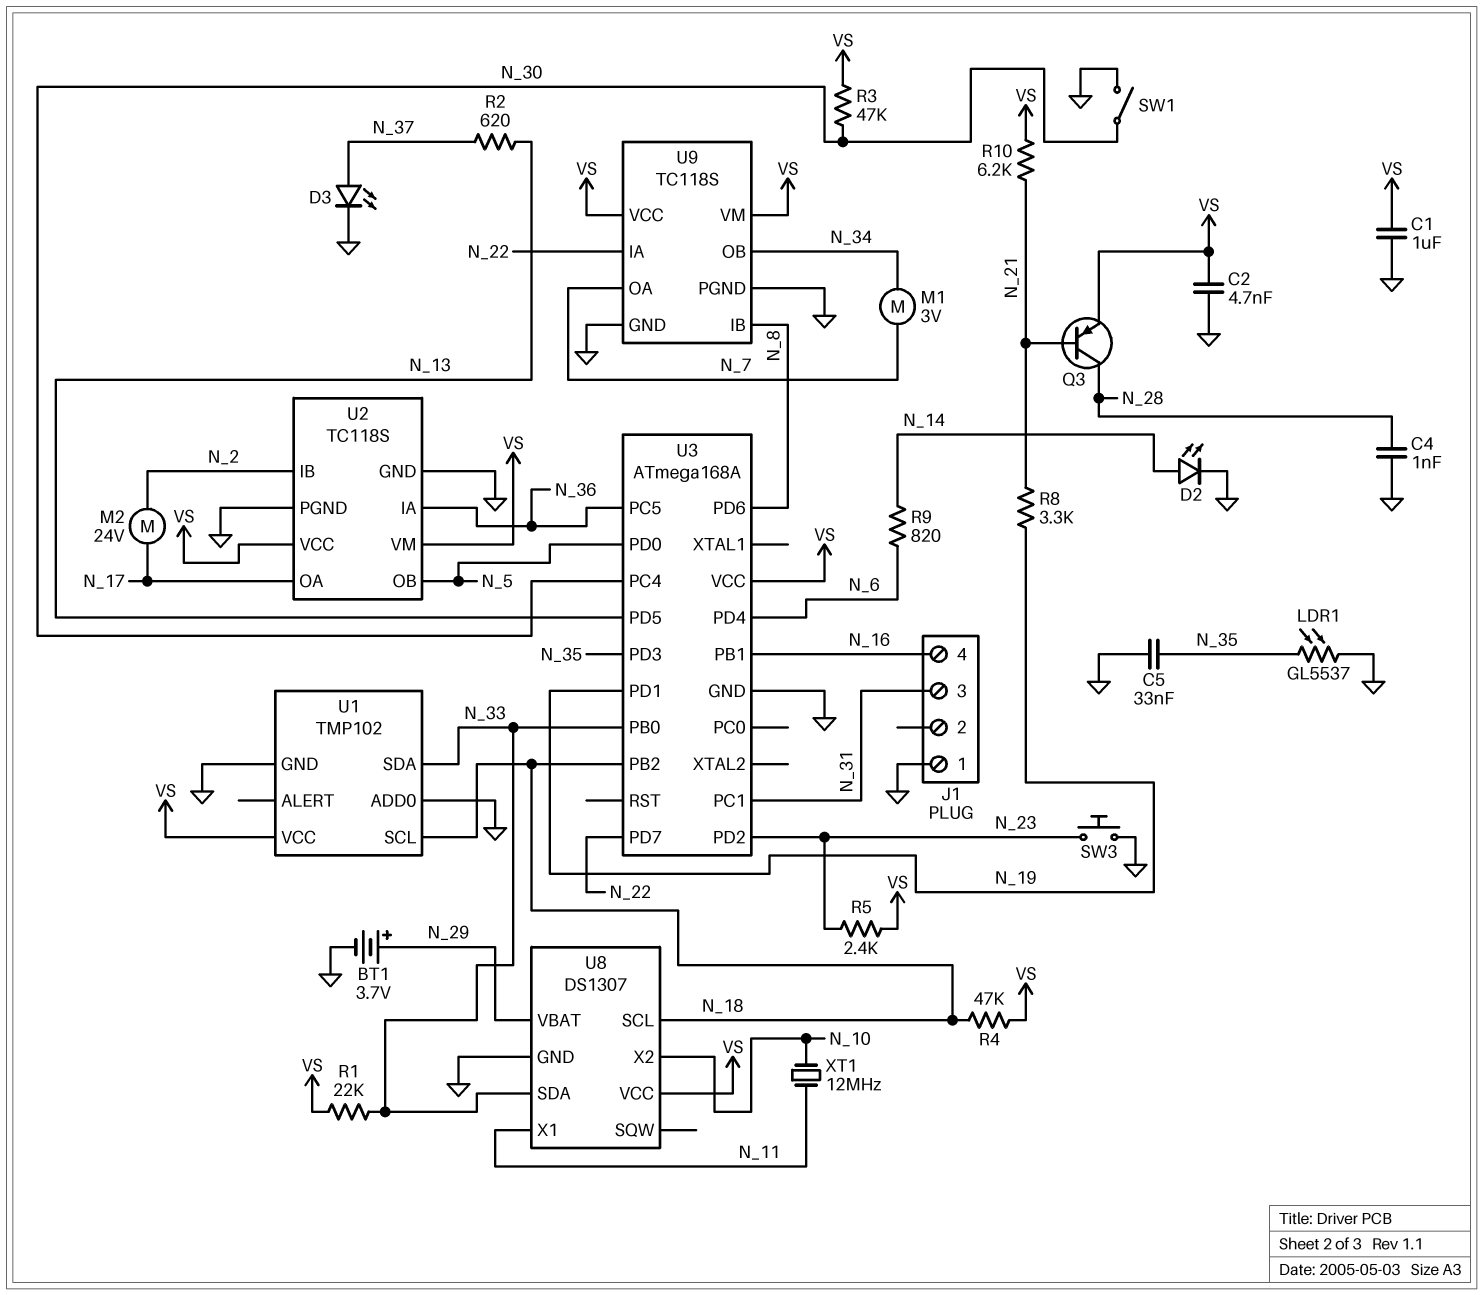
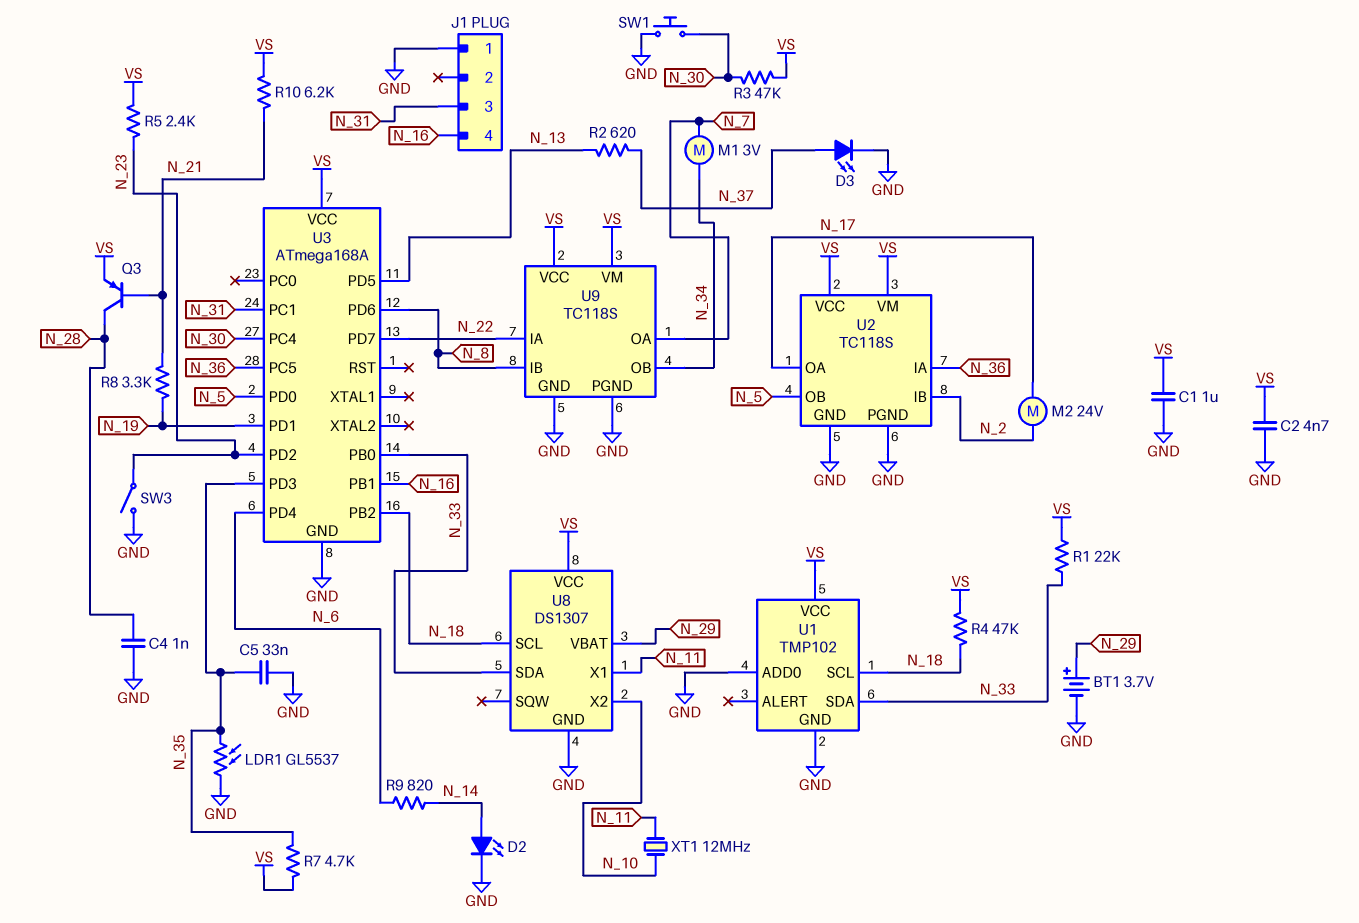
R7: none -> 4.7k (N_35, VS)
SW1: switch (GND, N_30) -> button (GND, N_30)
SW3: button (GND, N_23) -> switch (GND, N_23)

